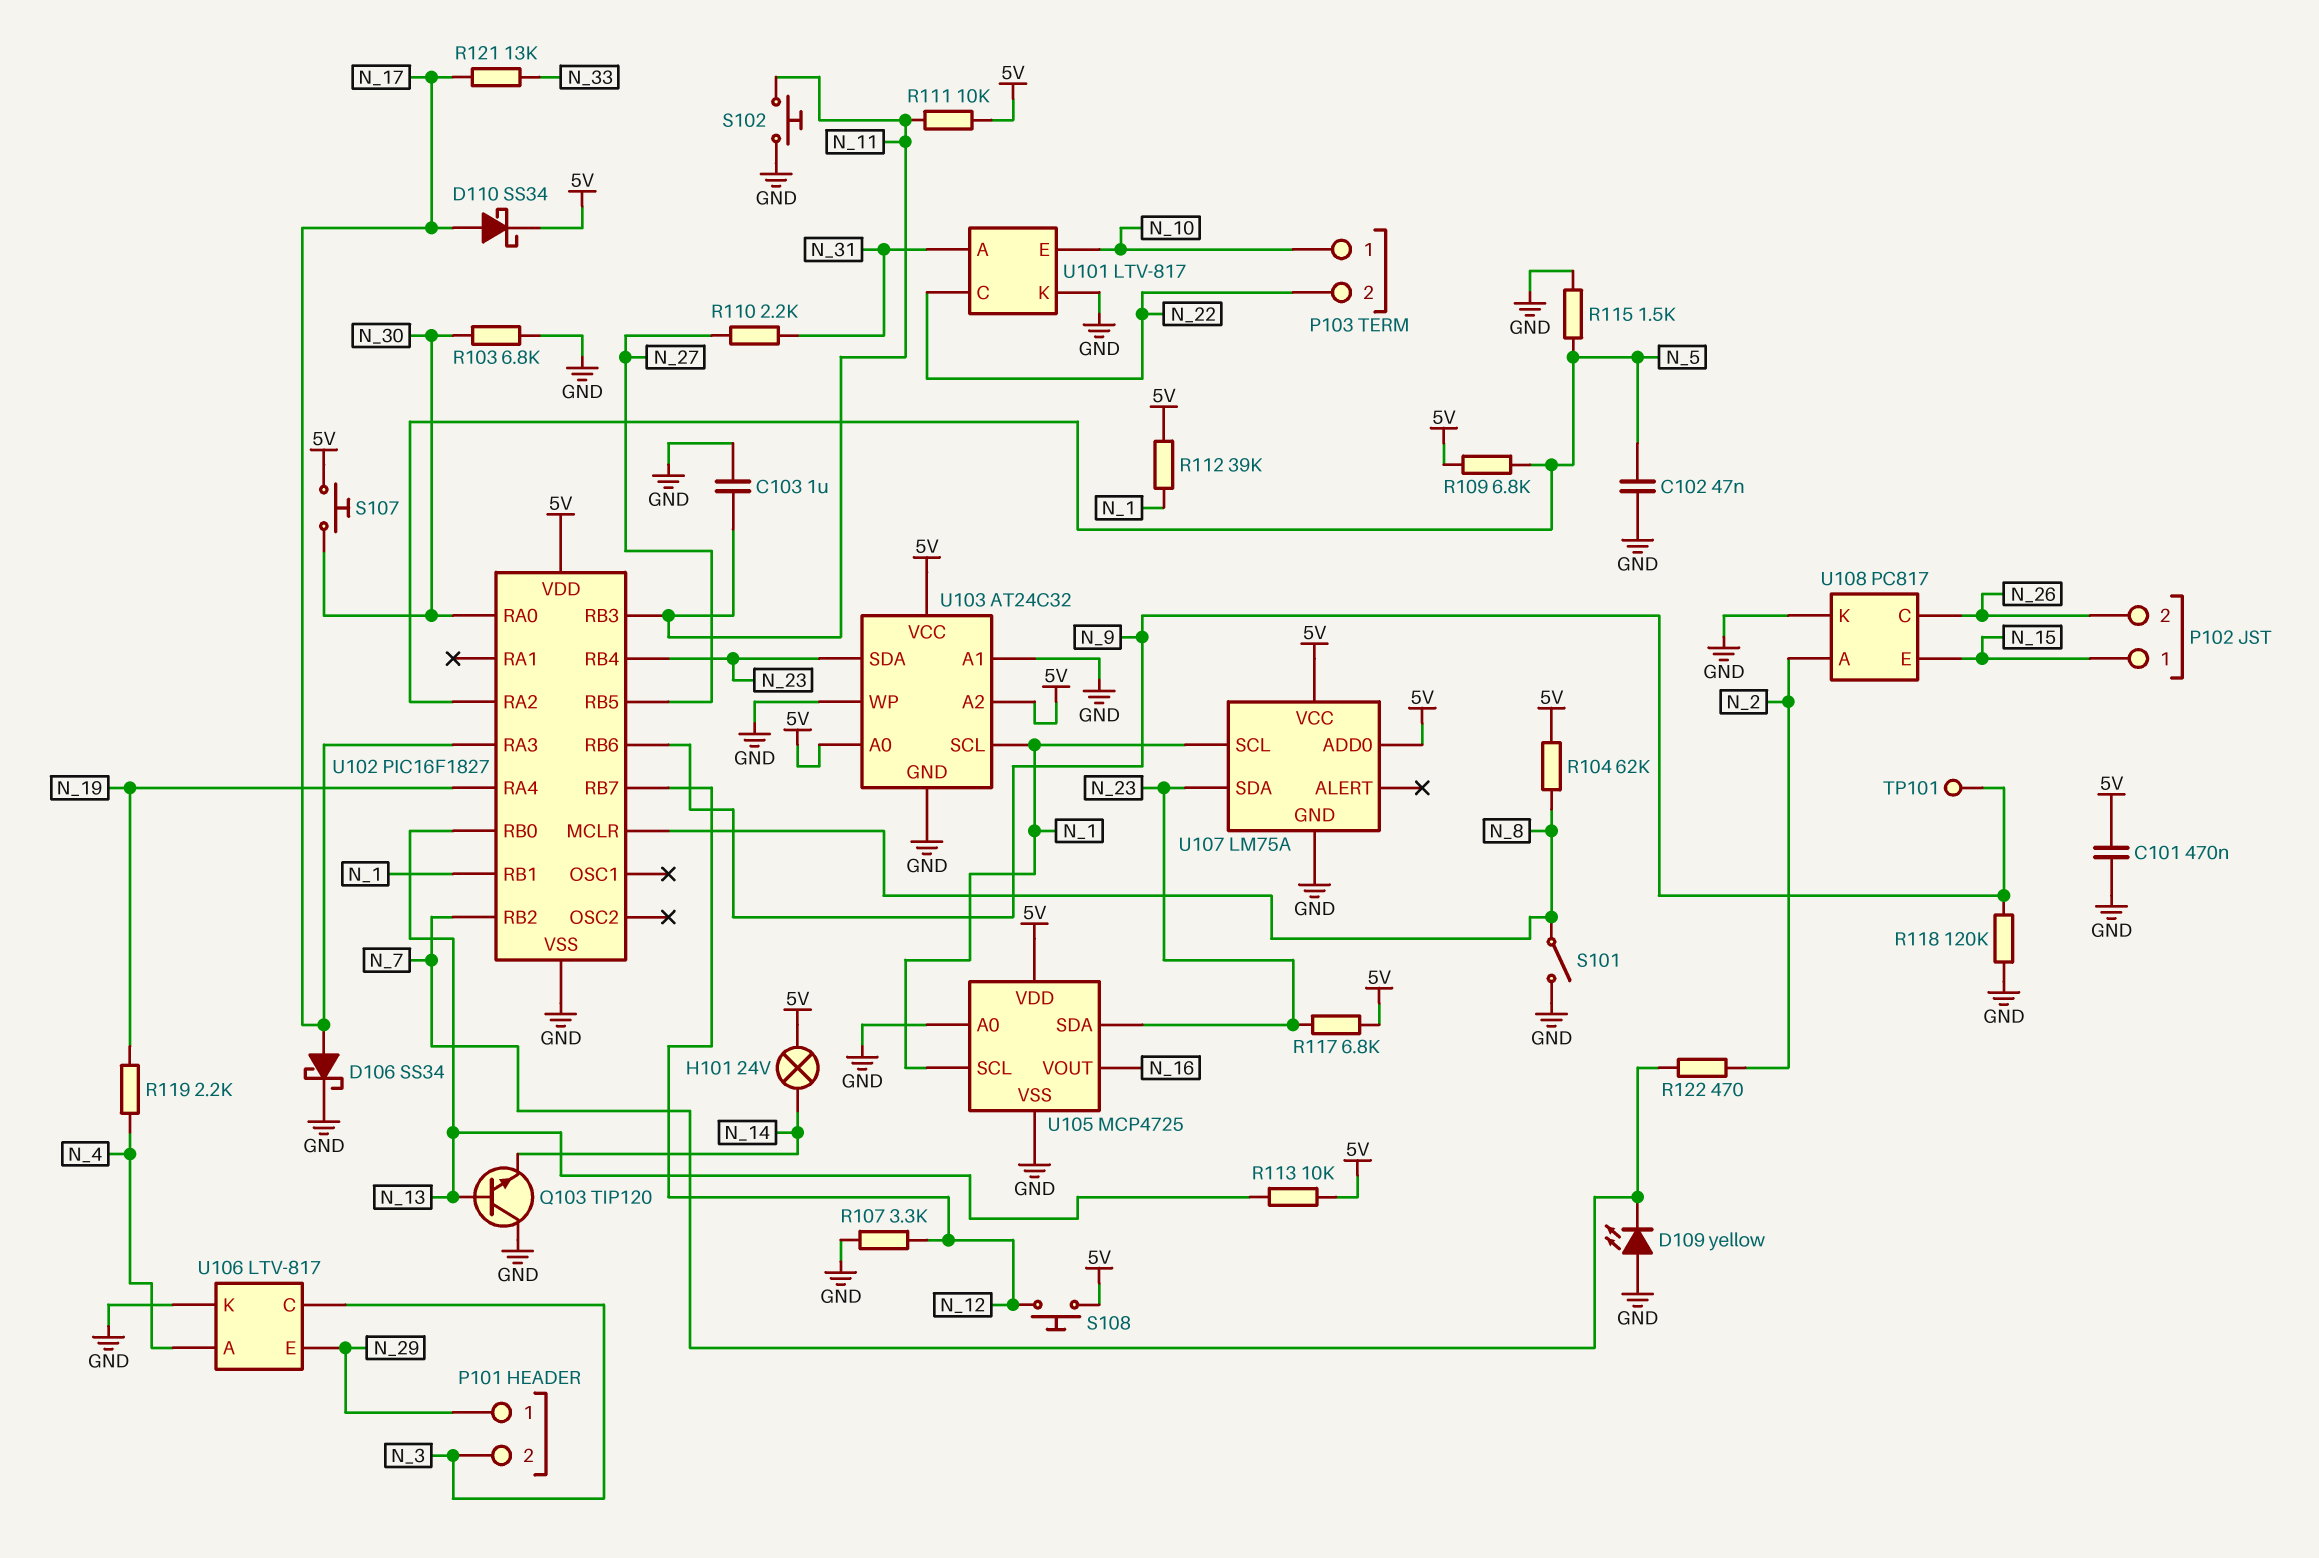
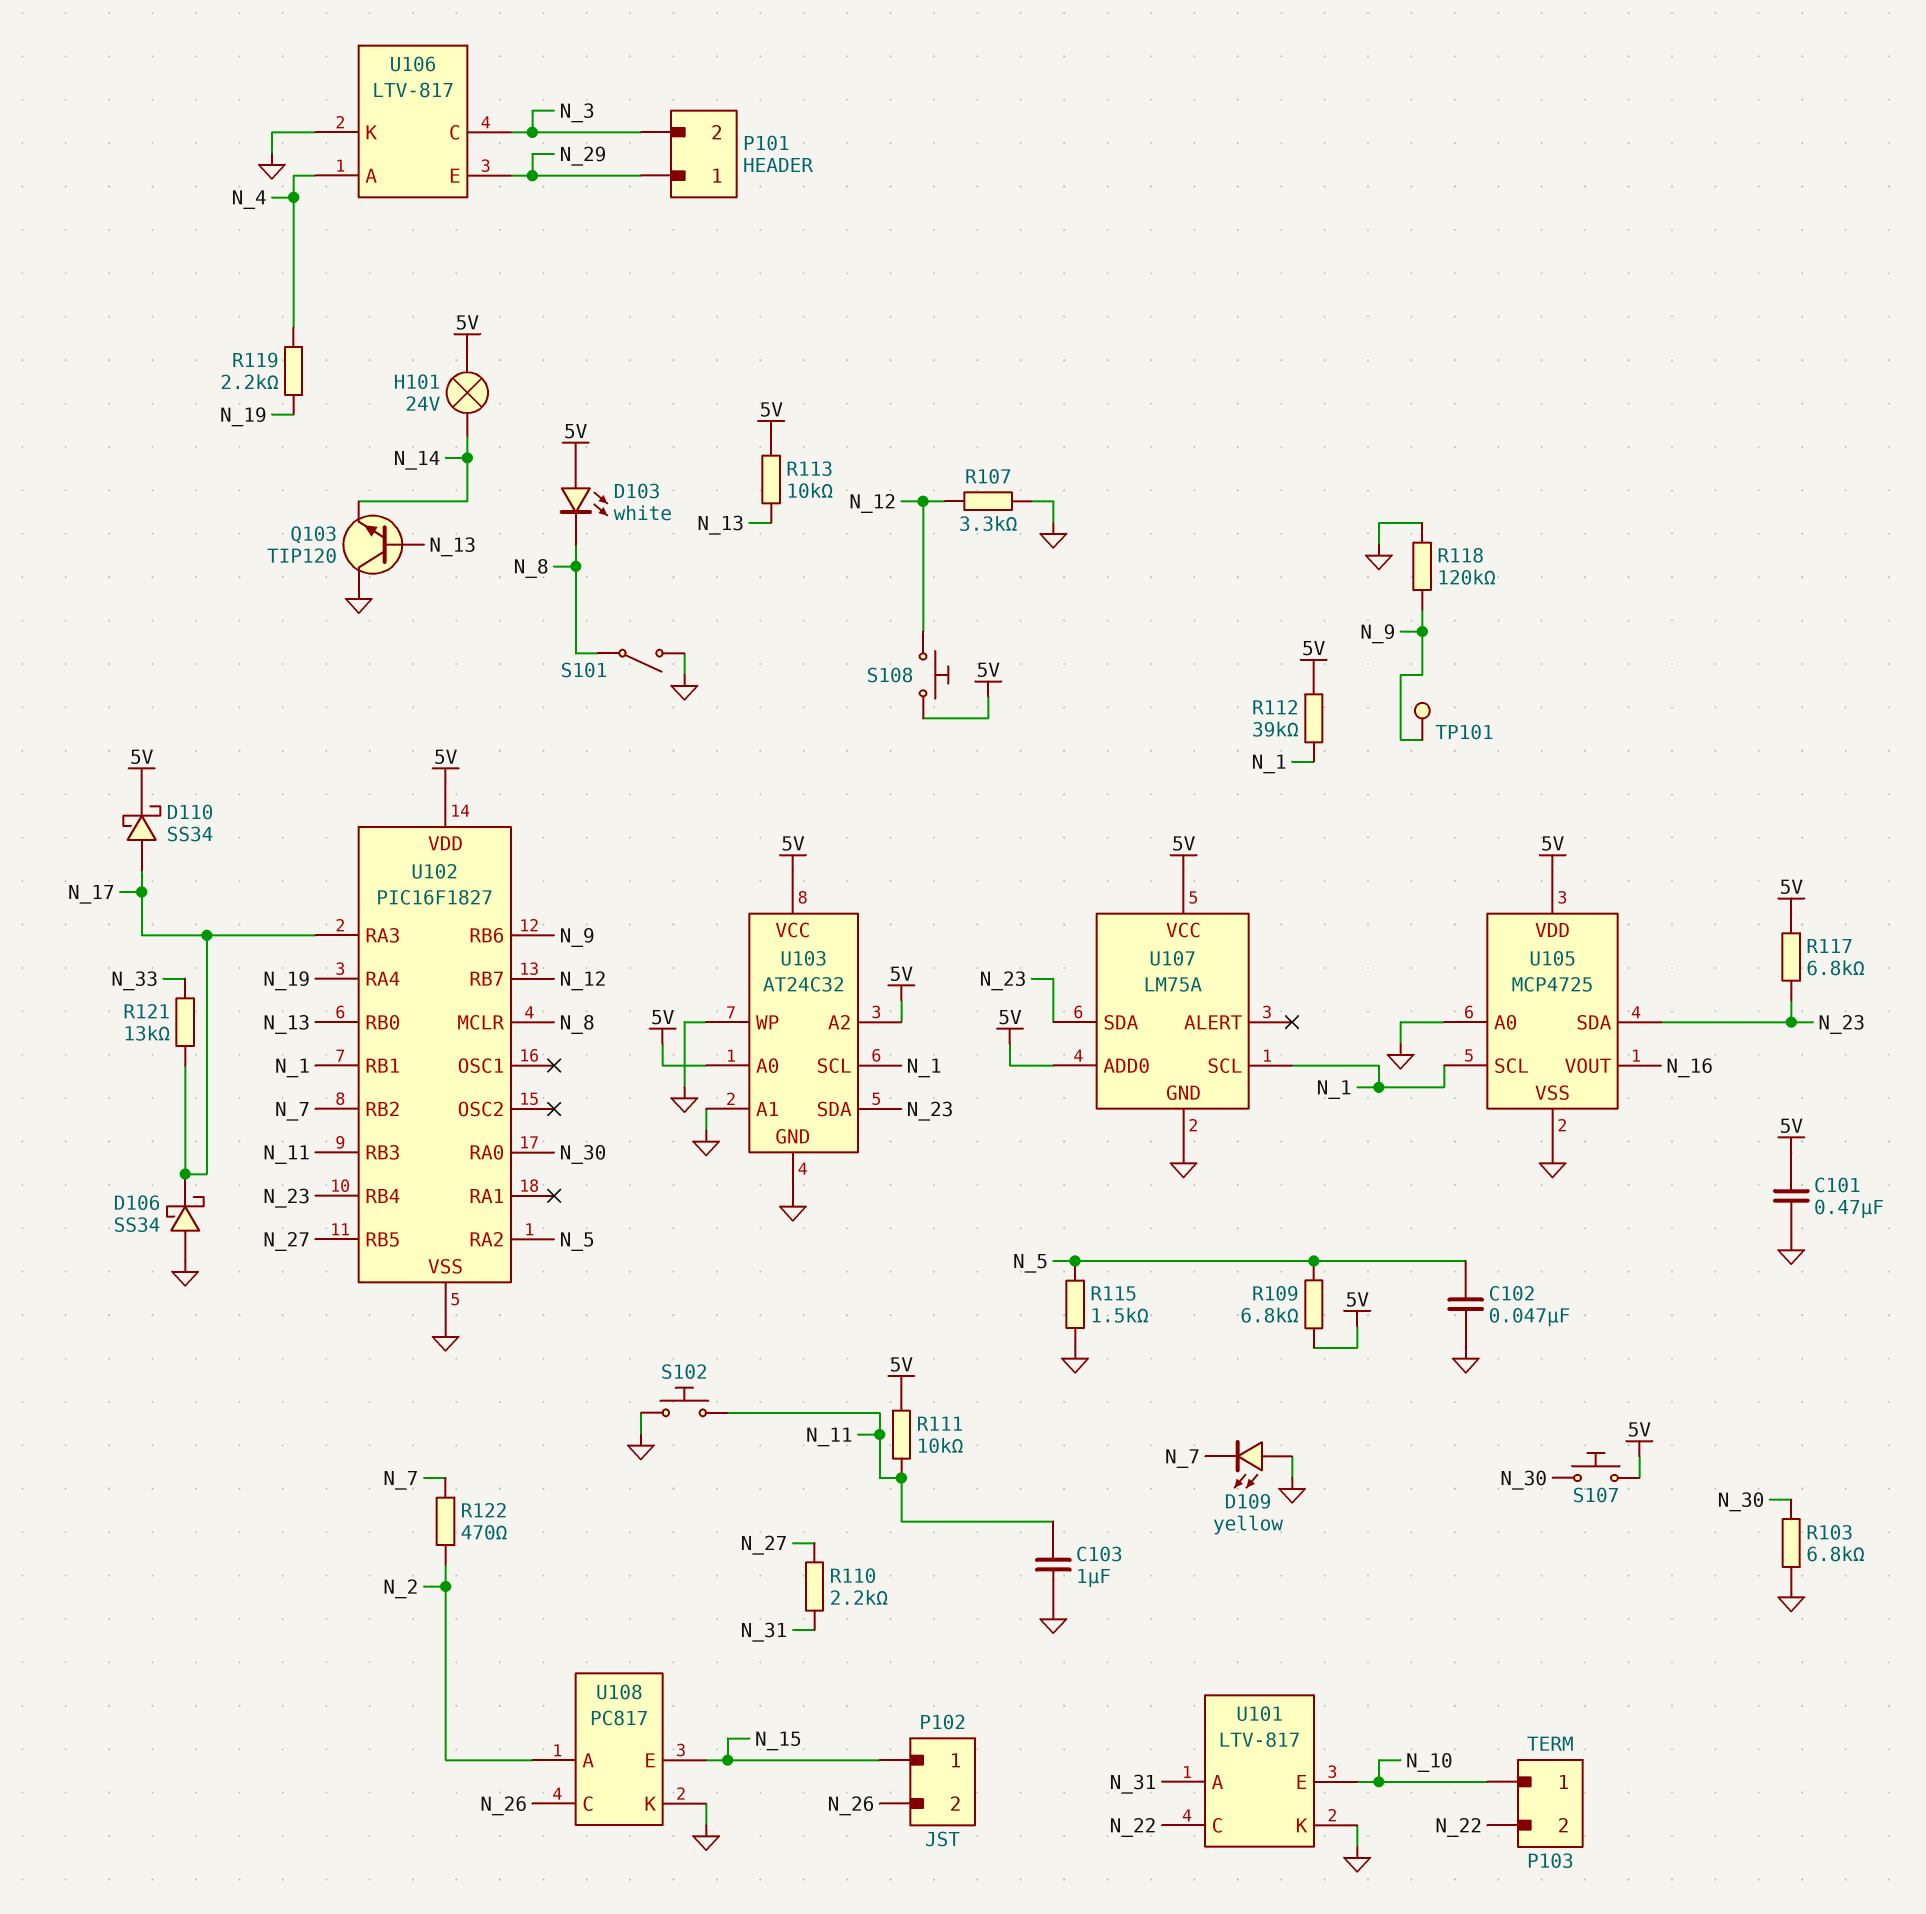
D103: none -> LED white (A 5V, K N_8)
D106: schottky SS34 (A N_17, K GND) -> schottky SS34 (A GND, K N_17)
R104: 62k (5V, N_8) -> none

